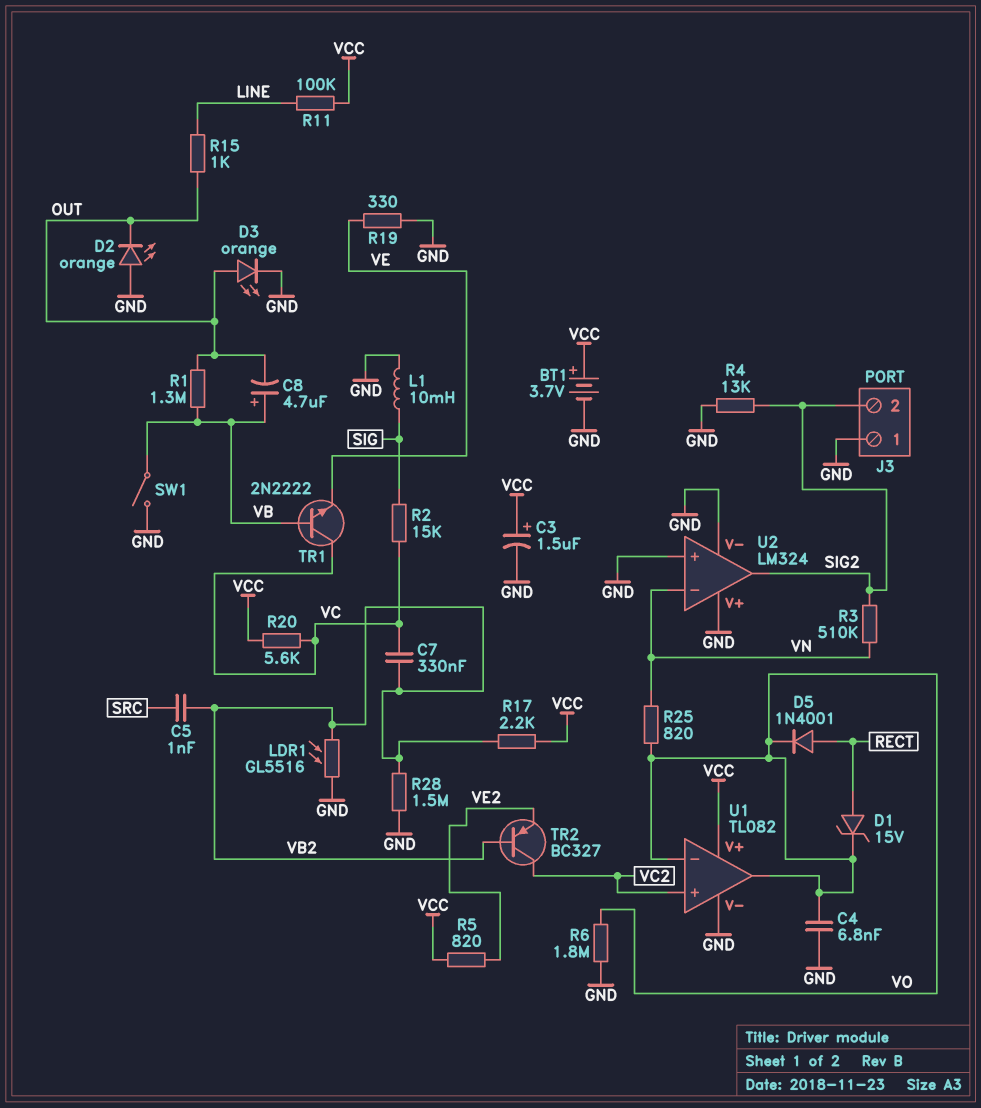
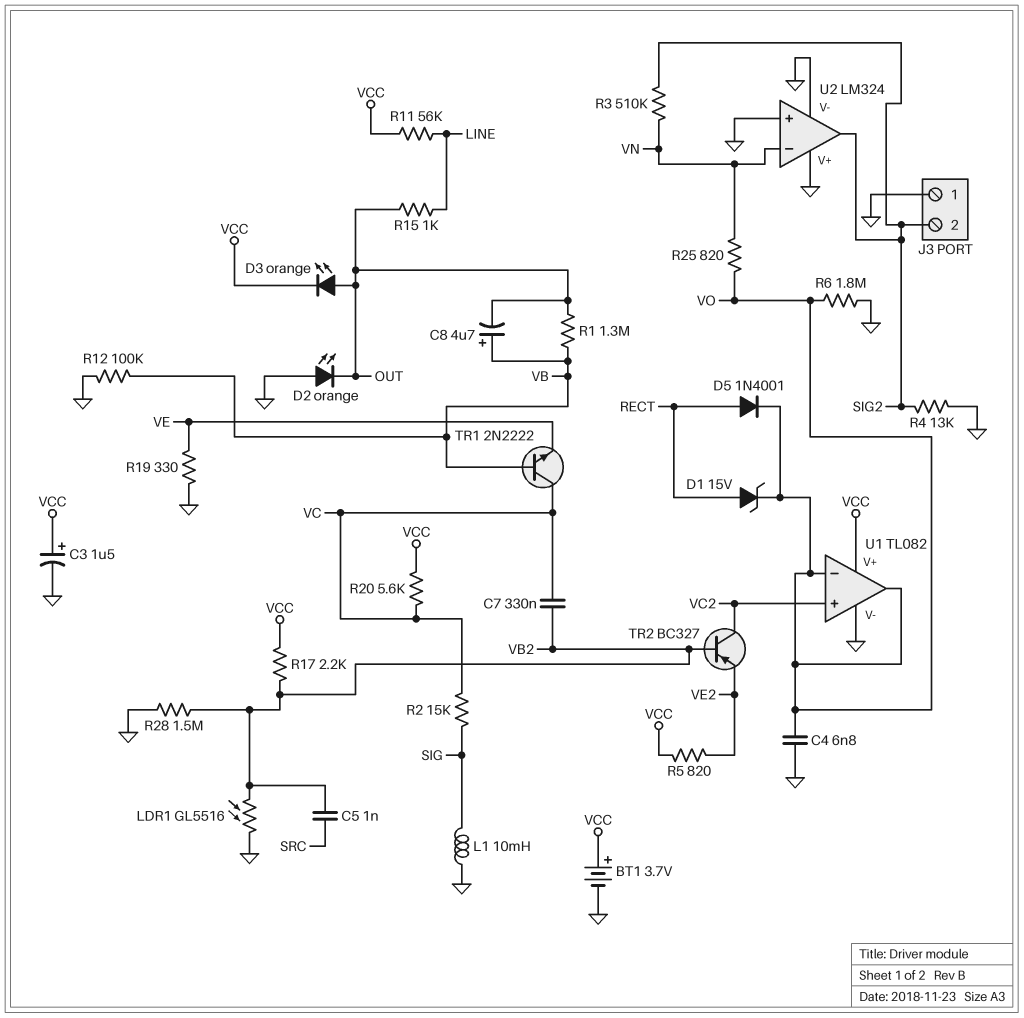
D3: LED orange (A OUT, K GND) -> LED orange (A OUT, K VCC)
R11: 100k (LINE, VCC) -> 56k (LINE, VCC)
R12: none -> 100k (GND, VB)
SW1: switch (GND, VB) -> none

